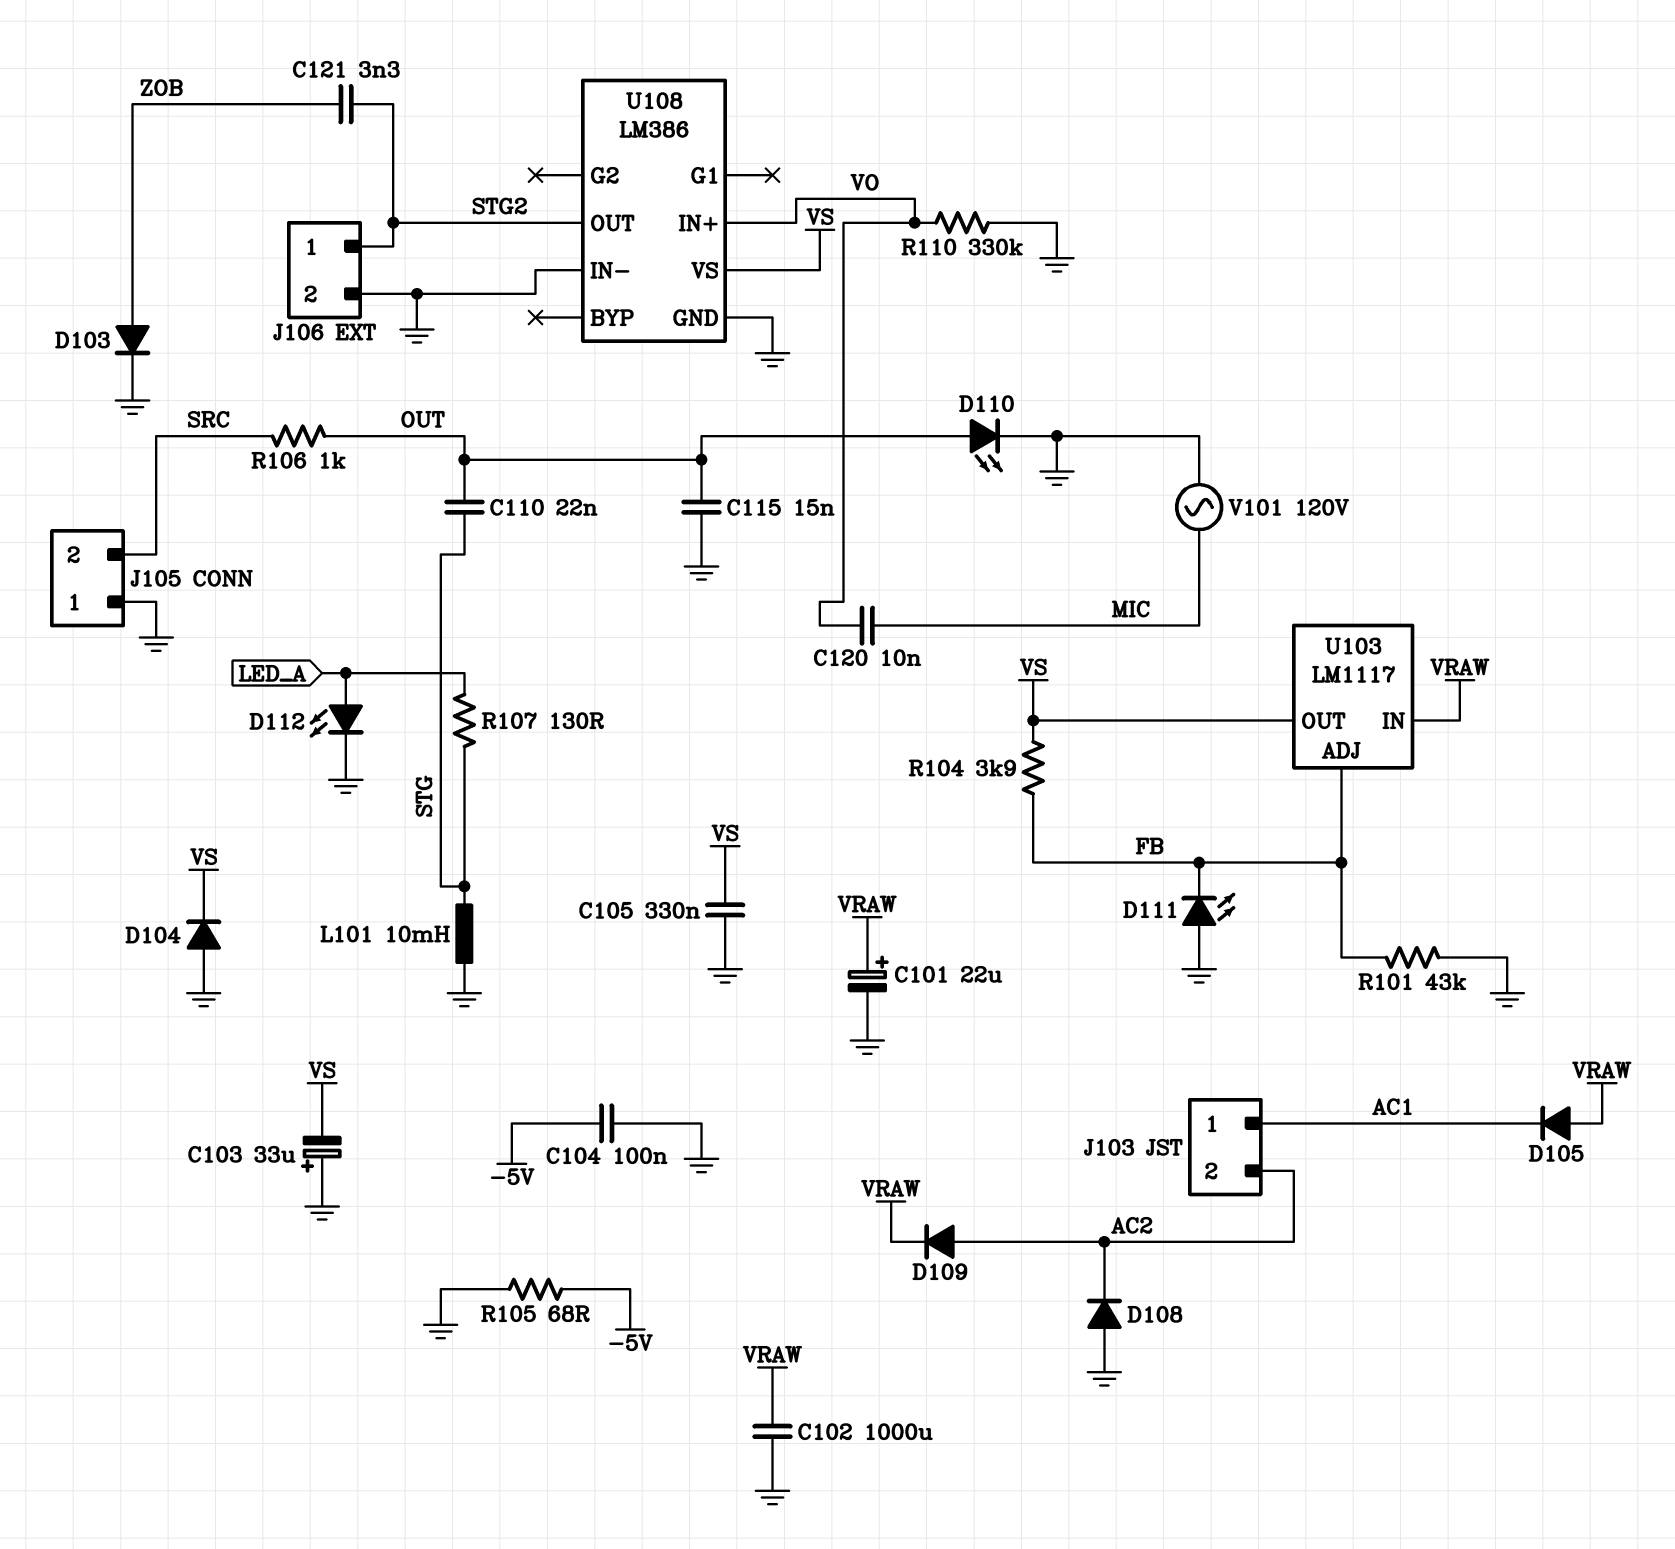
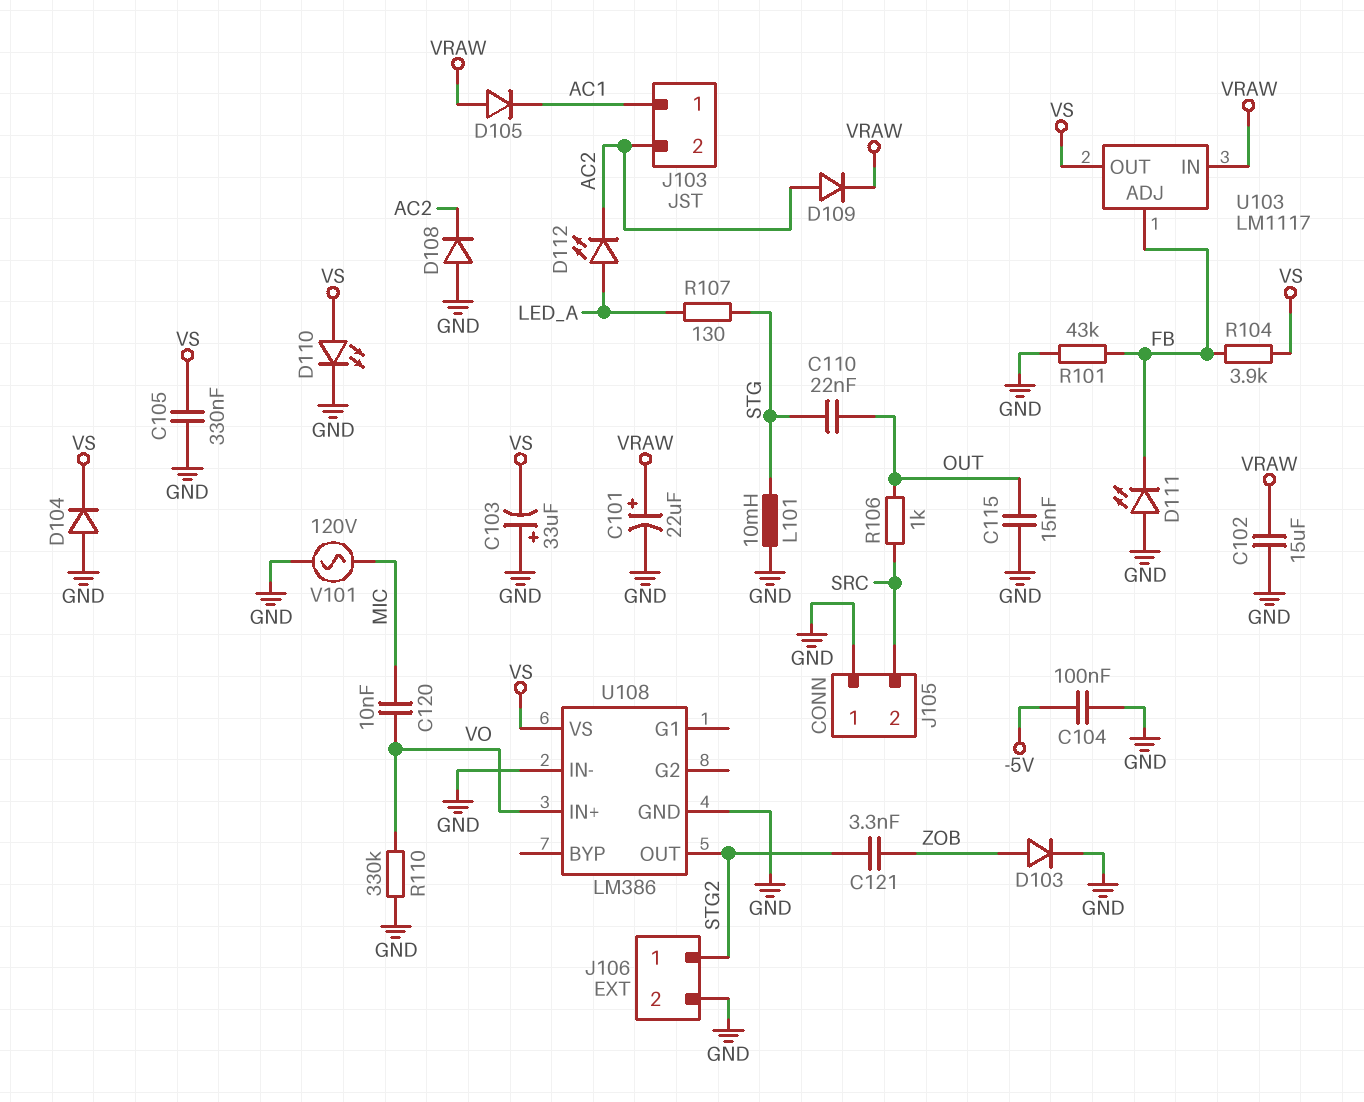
C102: 1000uF (GND, VRAW) -> 15uF (GND, VRAW)
D110: LED (A OUT, K GND) -> LED (A VS, K GND)
D112: LED (A LED_A, K GND) -> LED (A LED_A, K AC2)
R105: 68 (-5V, GND) -> none

